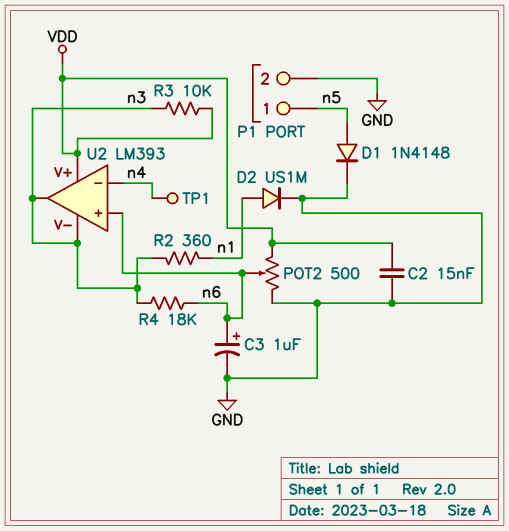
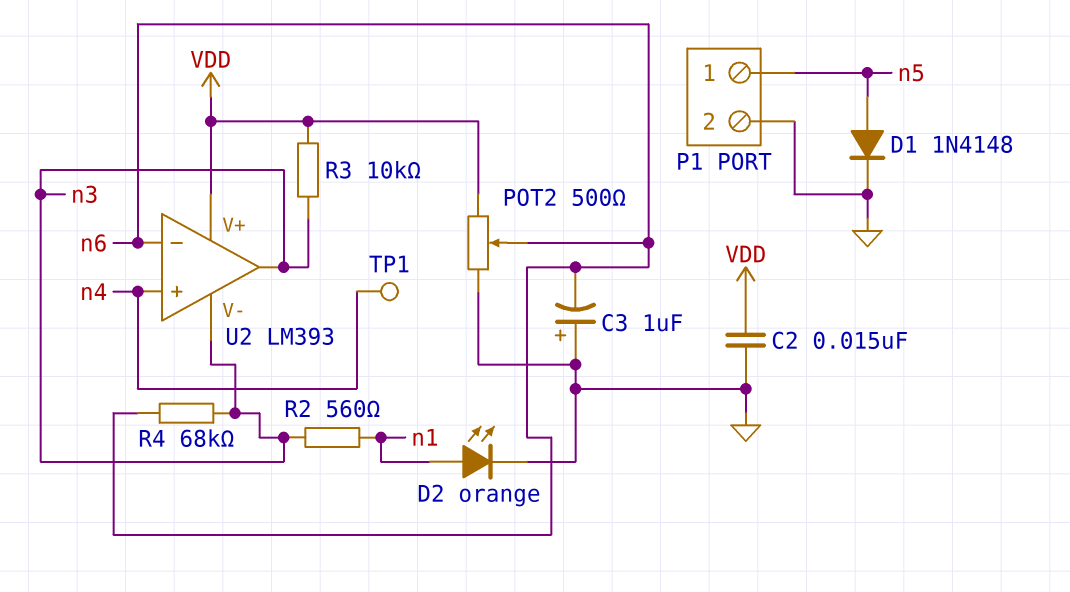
C3: 1uF (plus n6, minus GND) -> 1uF (plus GND, minus n6)
D2: diode US1M (A n1, K GND) -> LED orange (A n1, K GND)
R2: 360 (n1, n3) -> 560 (n1, n3)
R4: 18k (n3, n6) -> 68k (n3, n6)
U2 pin in+: n6 -> n4
U2 pin in-: n4 -> n6

